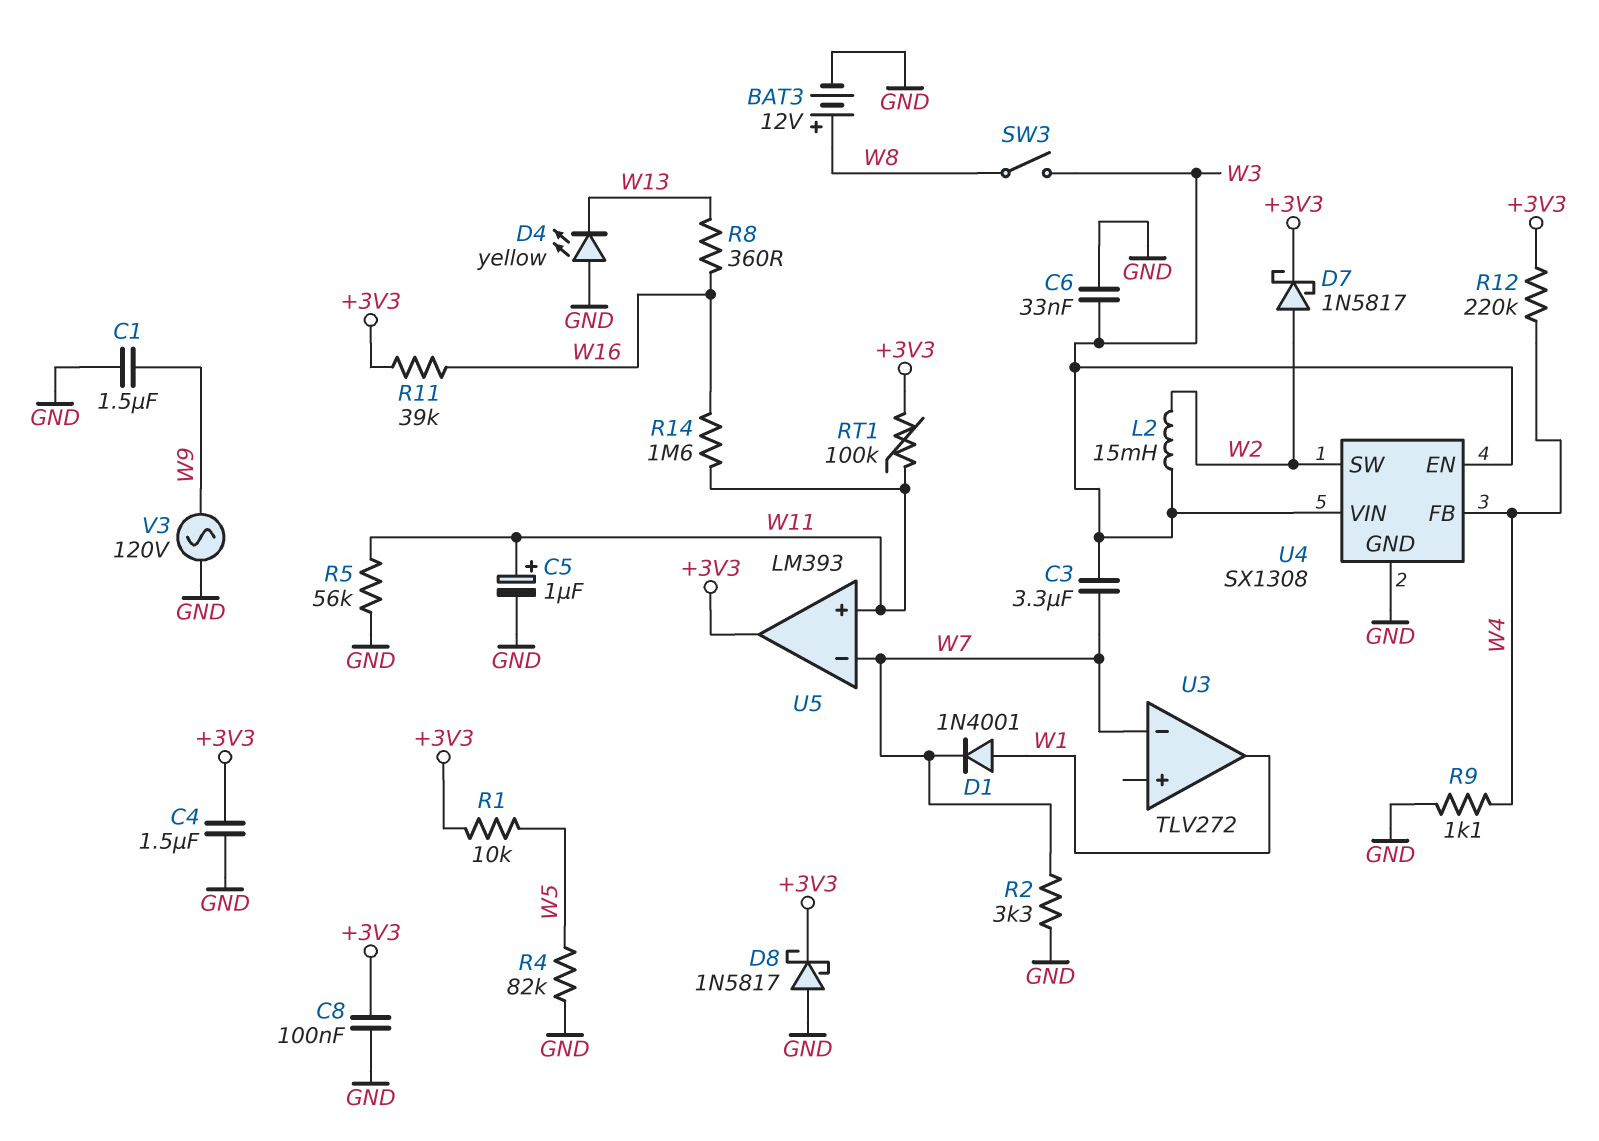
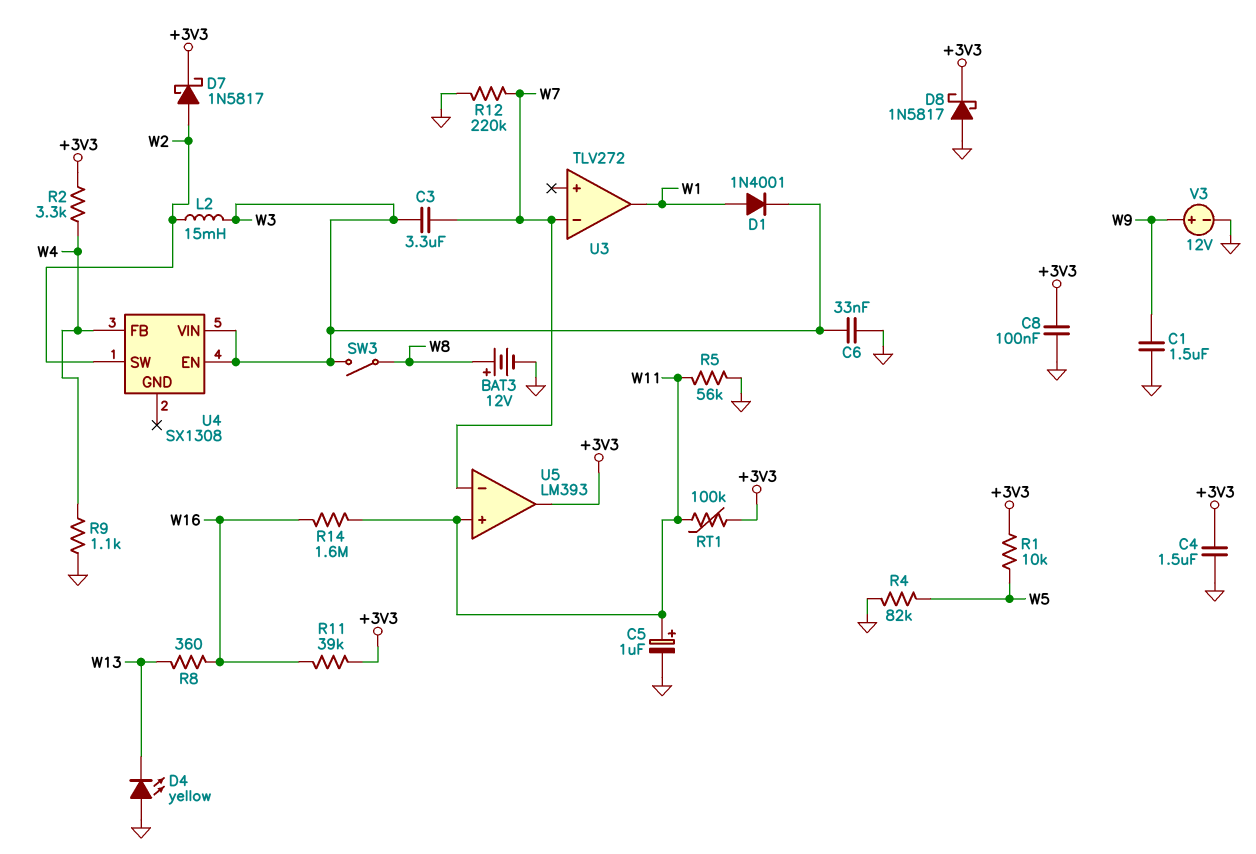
D1: diode 1N4001 (A W1, K W7) -> diode 1N4001 (A W1, K W3)
R2: 3.3k (GND, W7) -> 3.3k (+3V3, W4)
R12: 220k (+3V3, W4) -> 220k (GND, W7)
U4 pin GND: GND -> none
V3: AC 120V (GND, W9) -> 12V (plus W9, minus GND)

